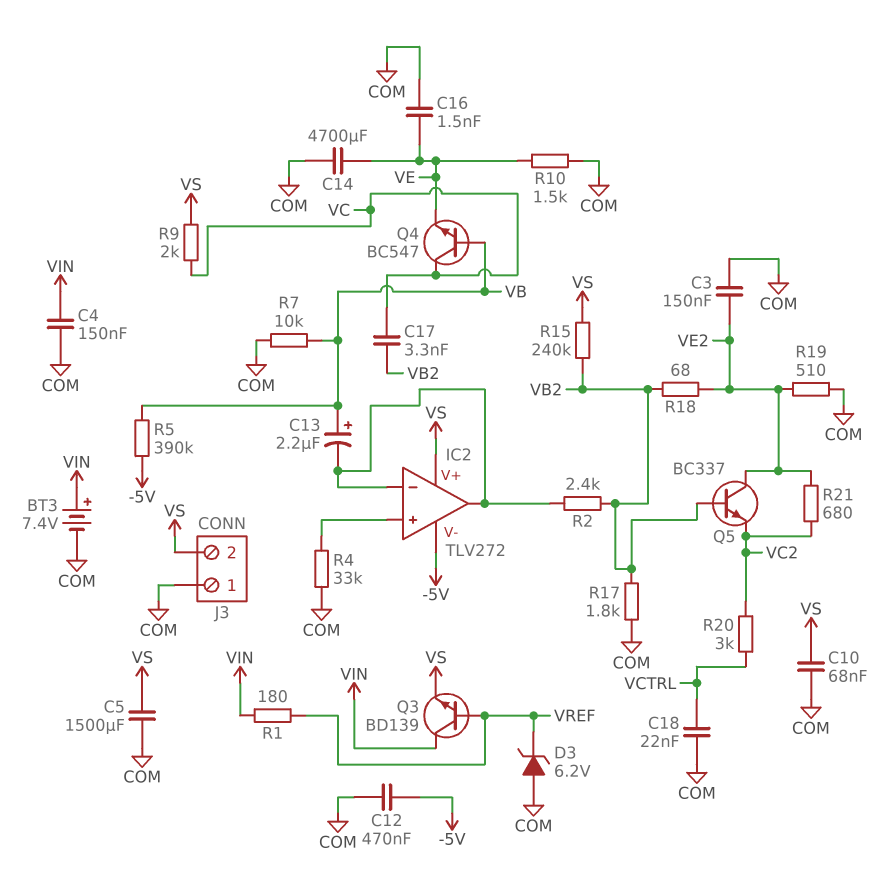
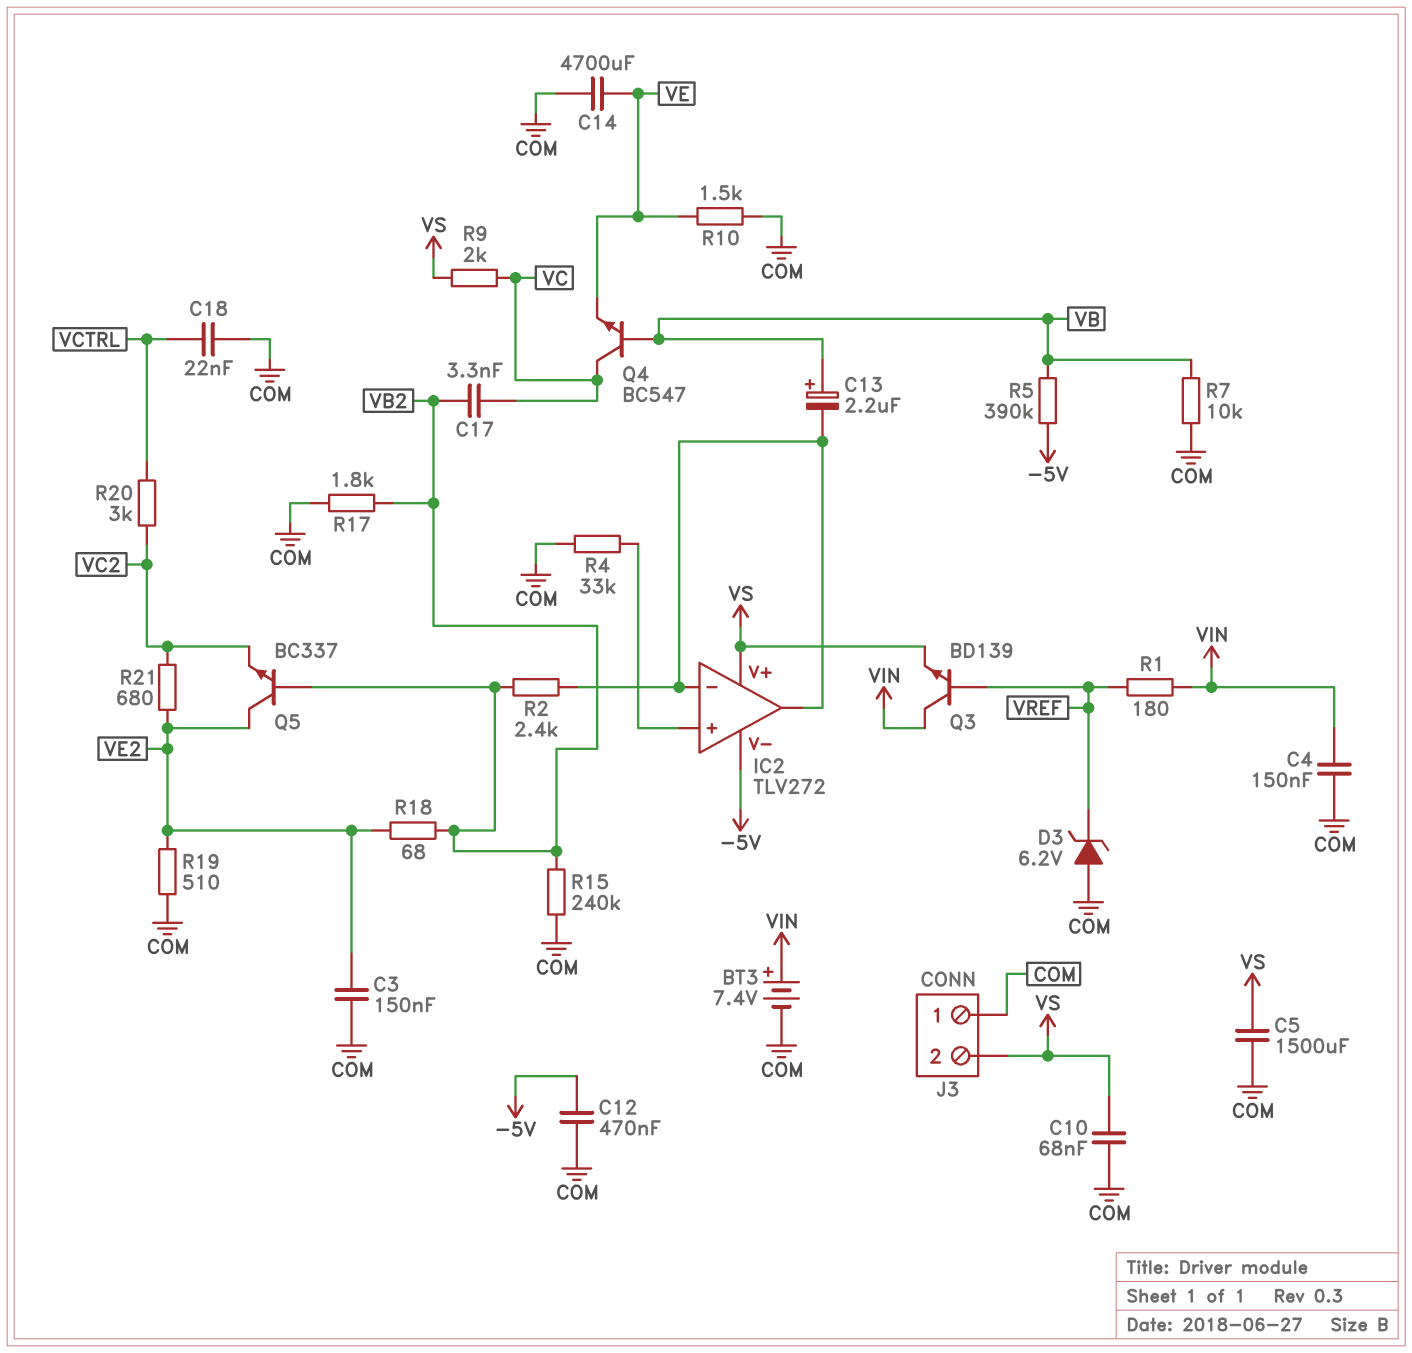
C16: 1.5nF (COM, VE) -> none
R15: 240k (VB2, VS) -> 240k (COM, VB2)

